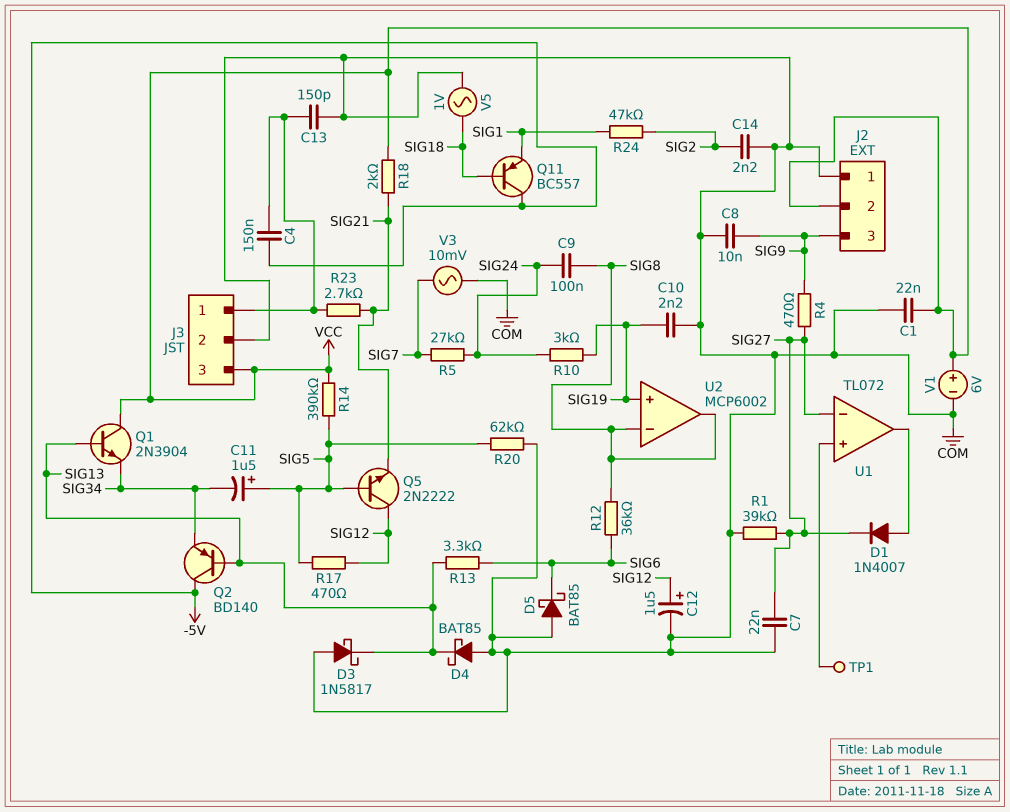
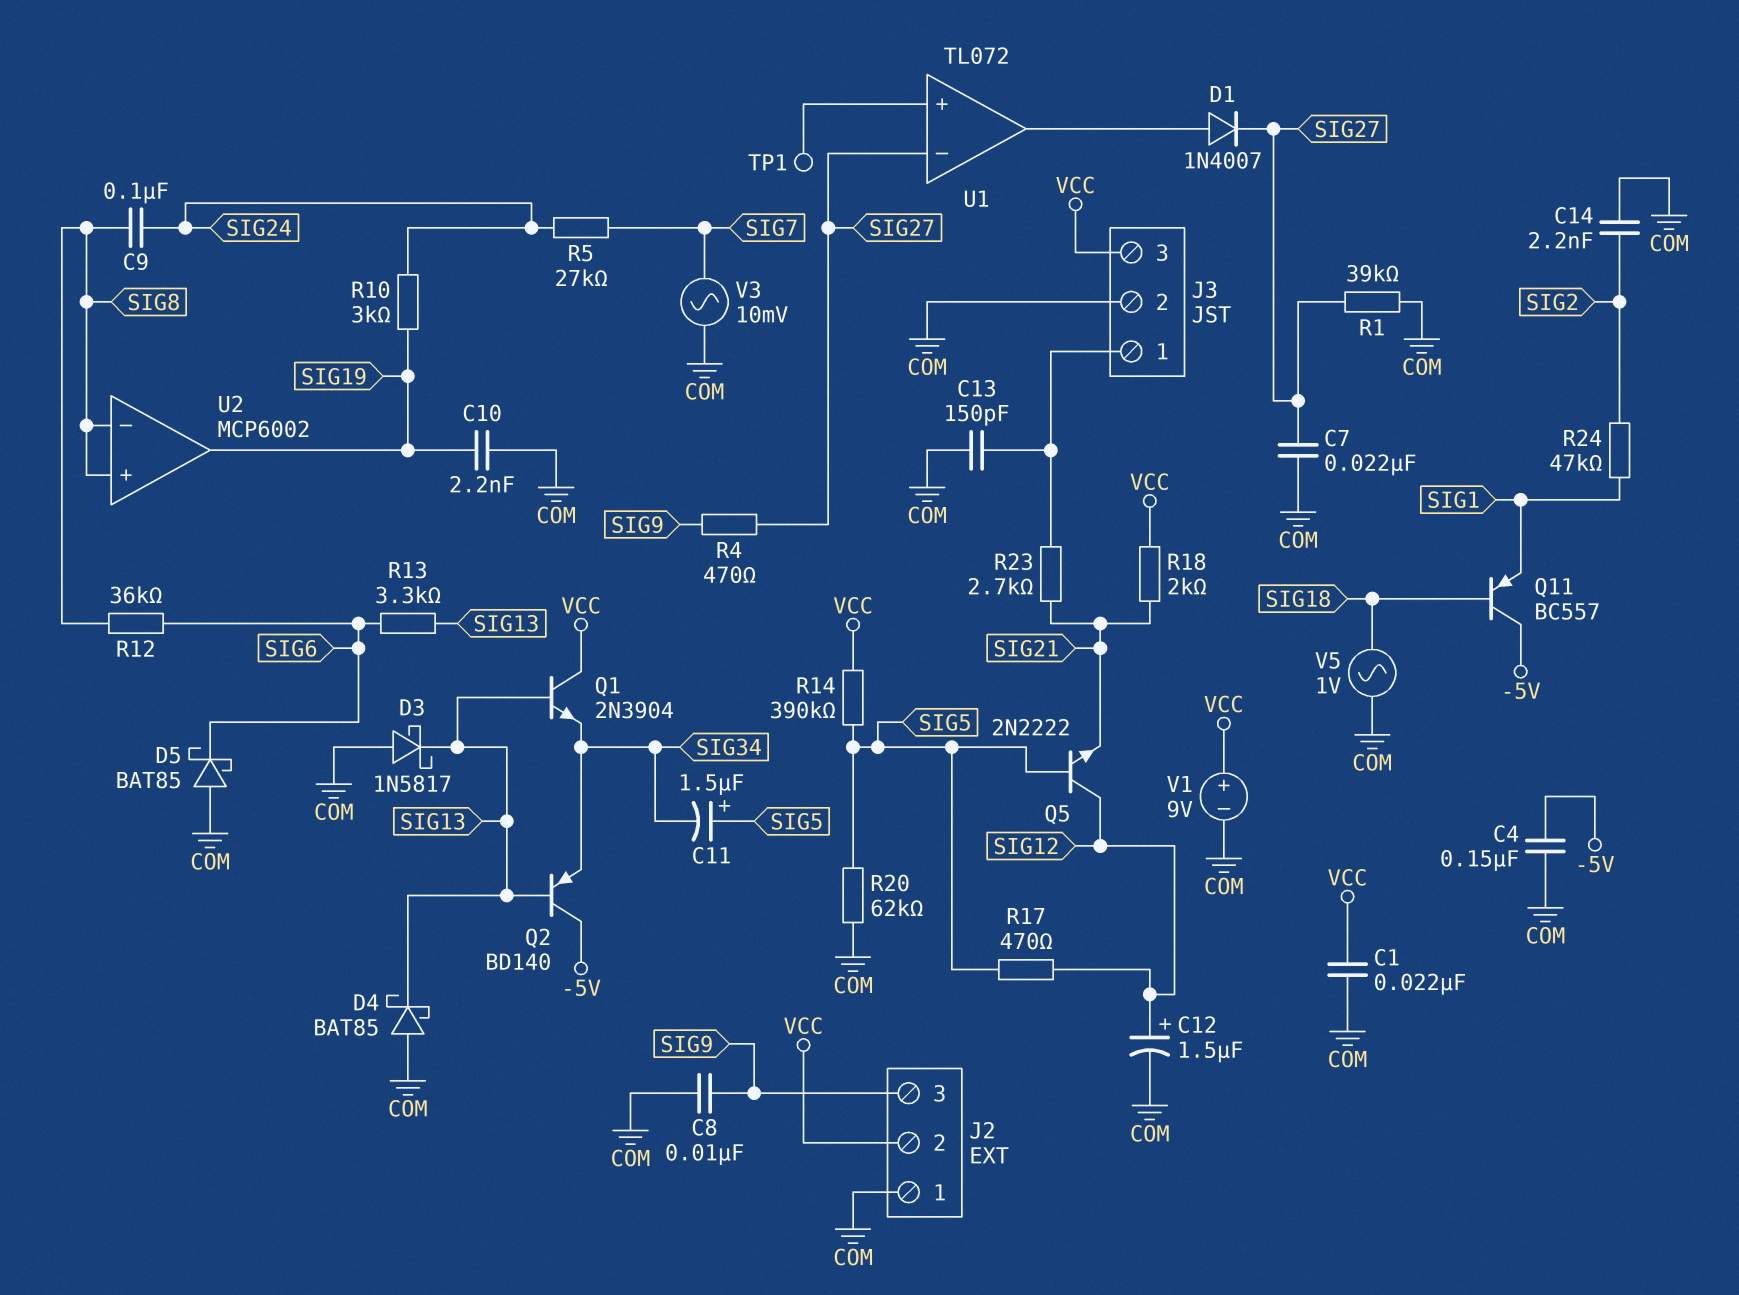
C4: 150nF (-5V, J3/1) -> 150nF (-5V, COM)
U2 pin in+: SIG19 -> SIG8
U2 pin out: SIG8 -> SIG19
V1: 6V (plus VCC, minus COM) -> 9V (plus VCC, minus COM)

